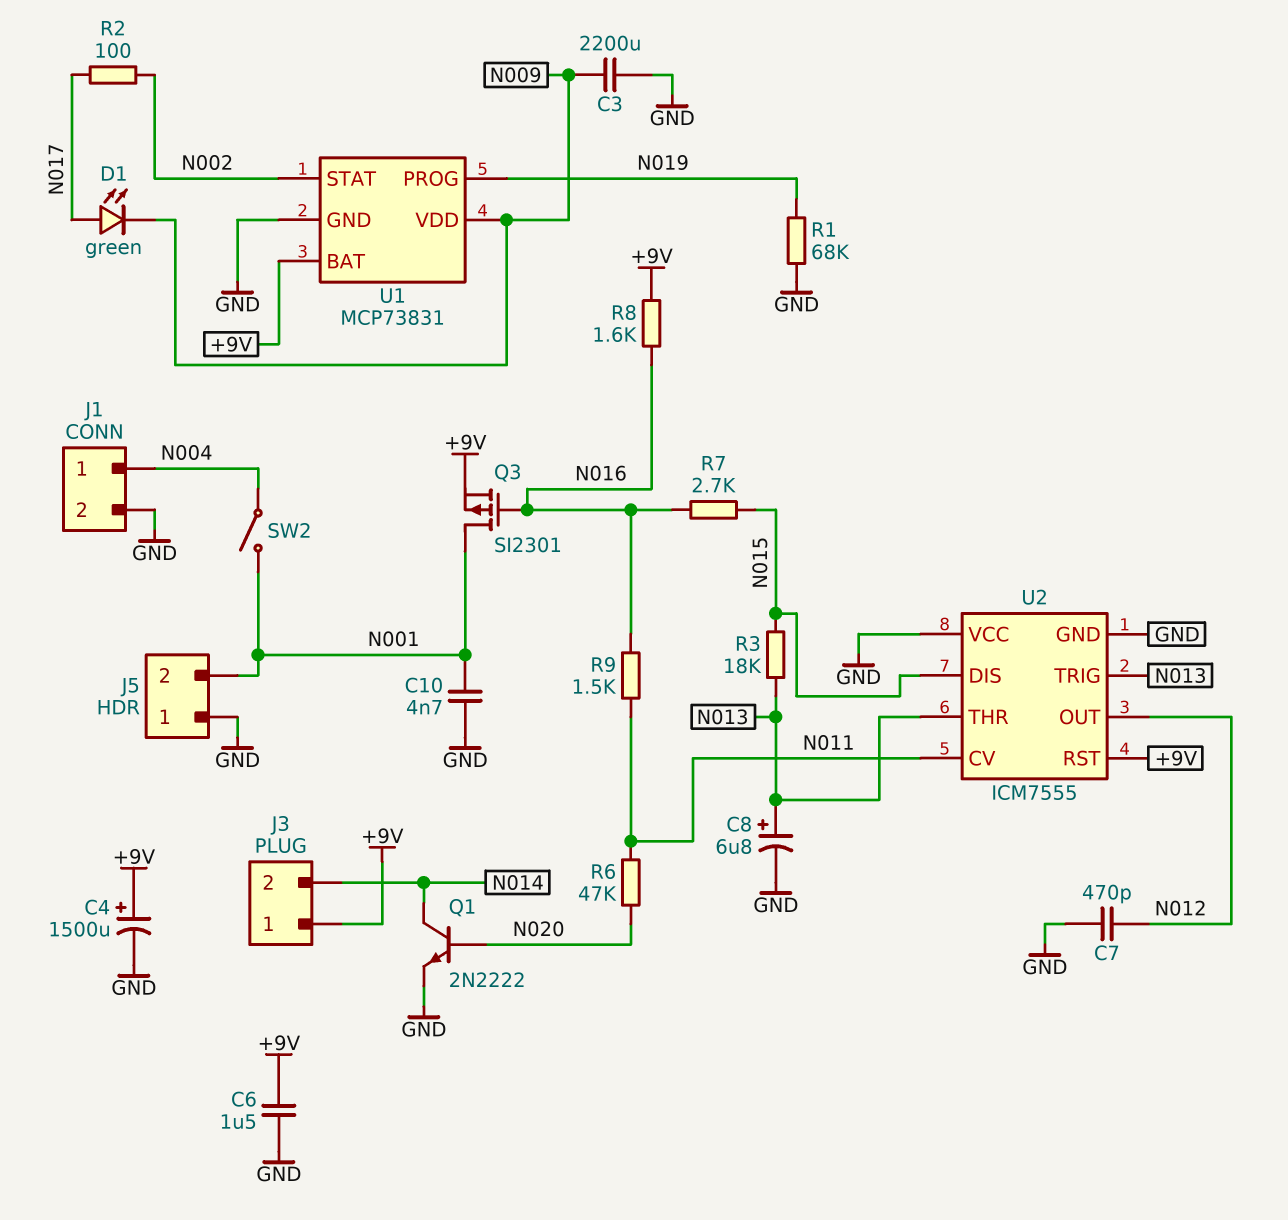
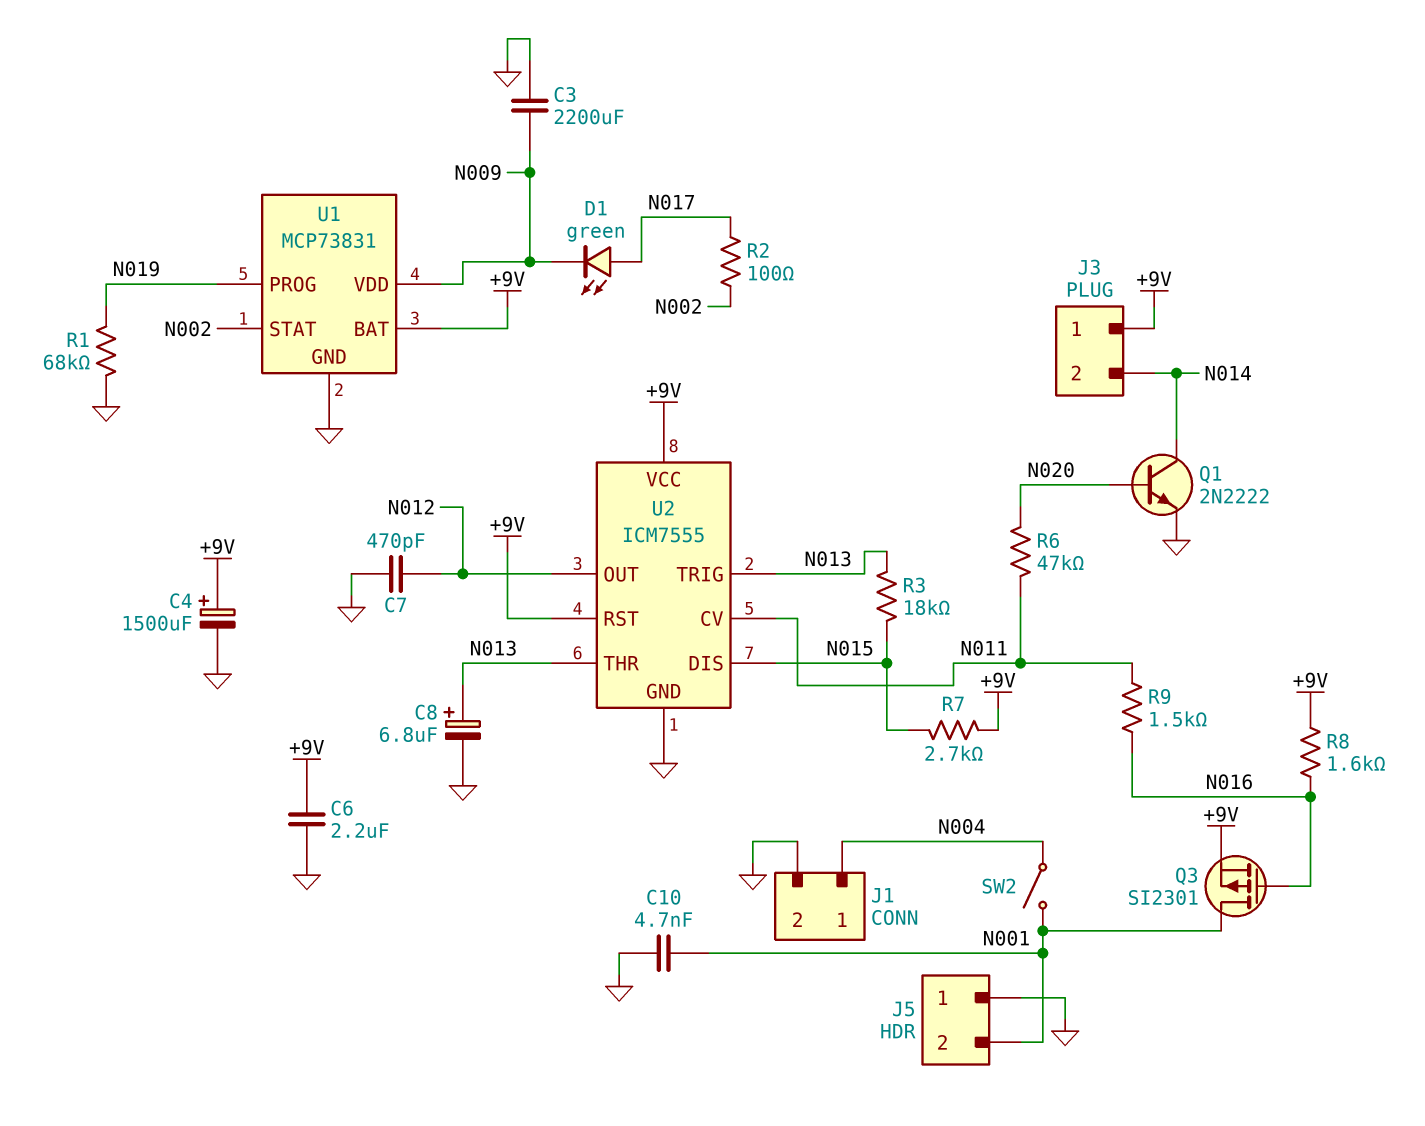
C6: 1.5uF (+9V, GND) -> 2.2uF (+9V, GND)
R7: 2.7k (N015, N016) -> 2.7k (+9V, N015)
U2 pin VCC: GND -> +9V

